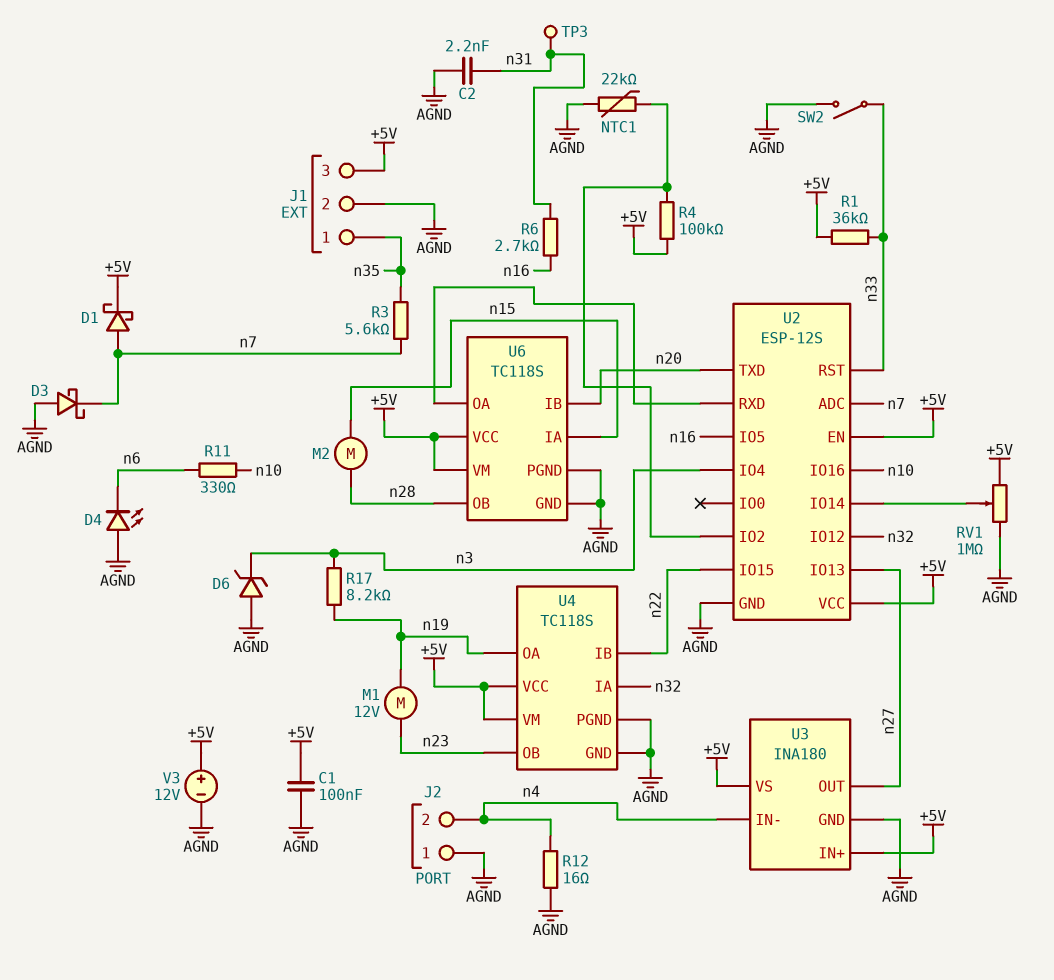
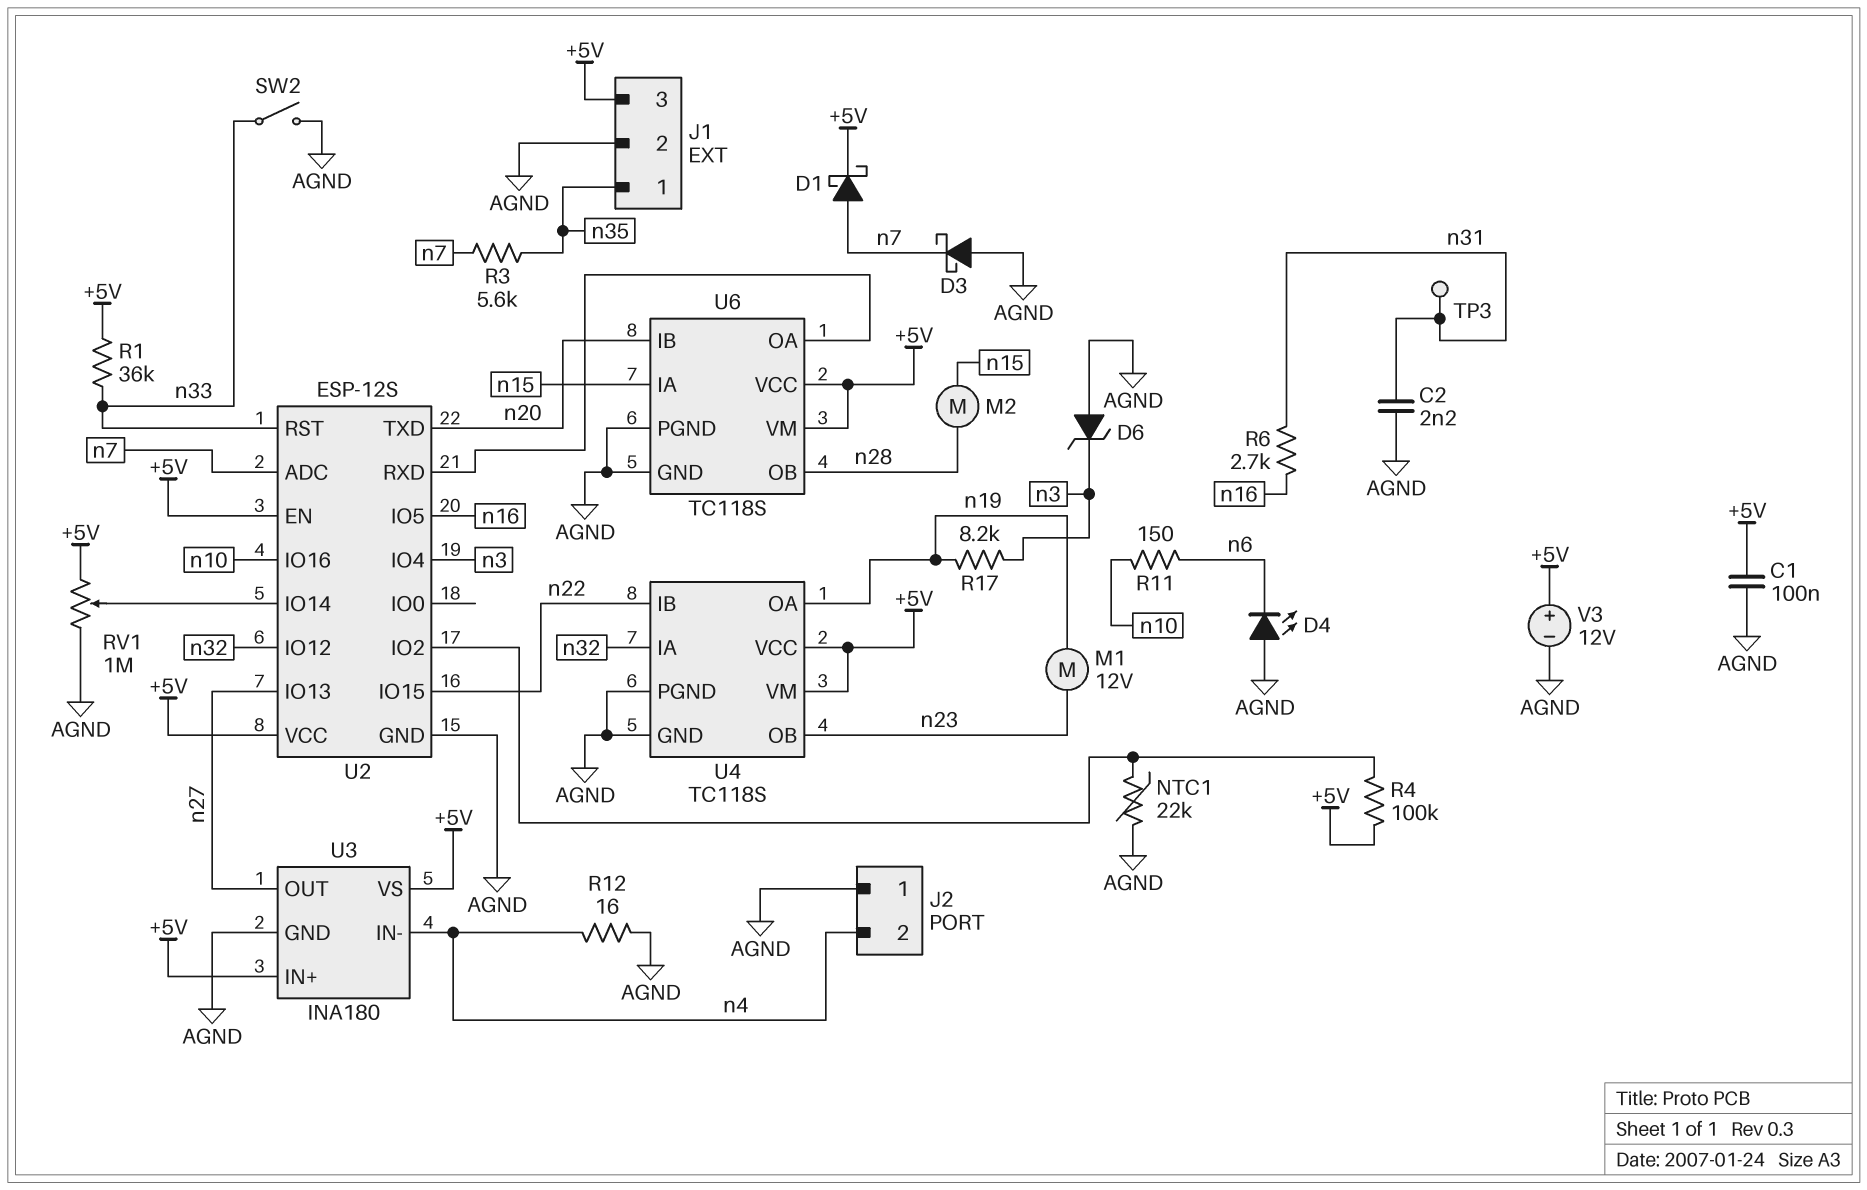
R11: 330 (n6, n10) -> 150 (n6, n10)

